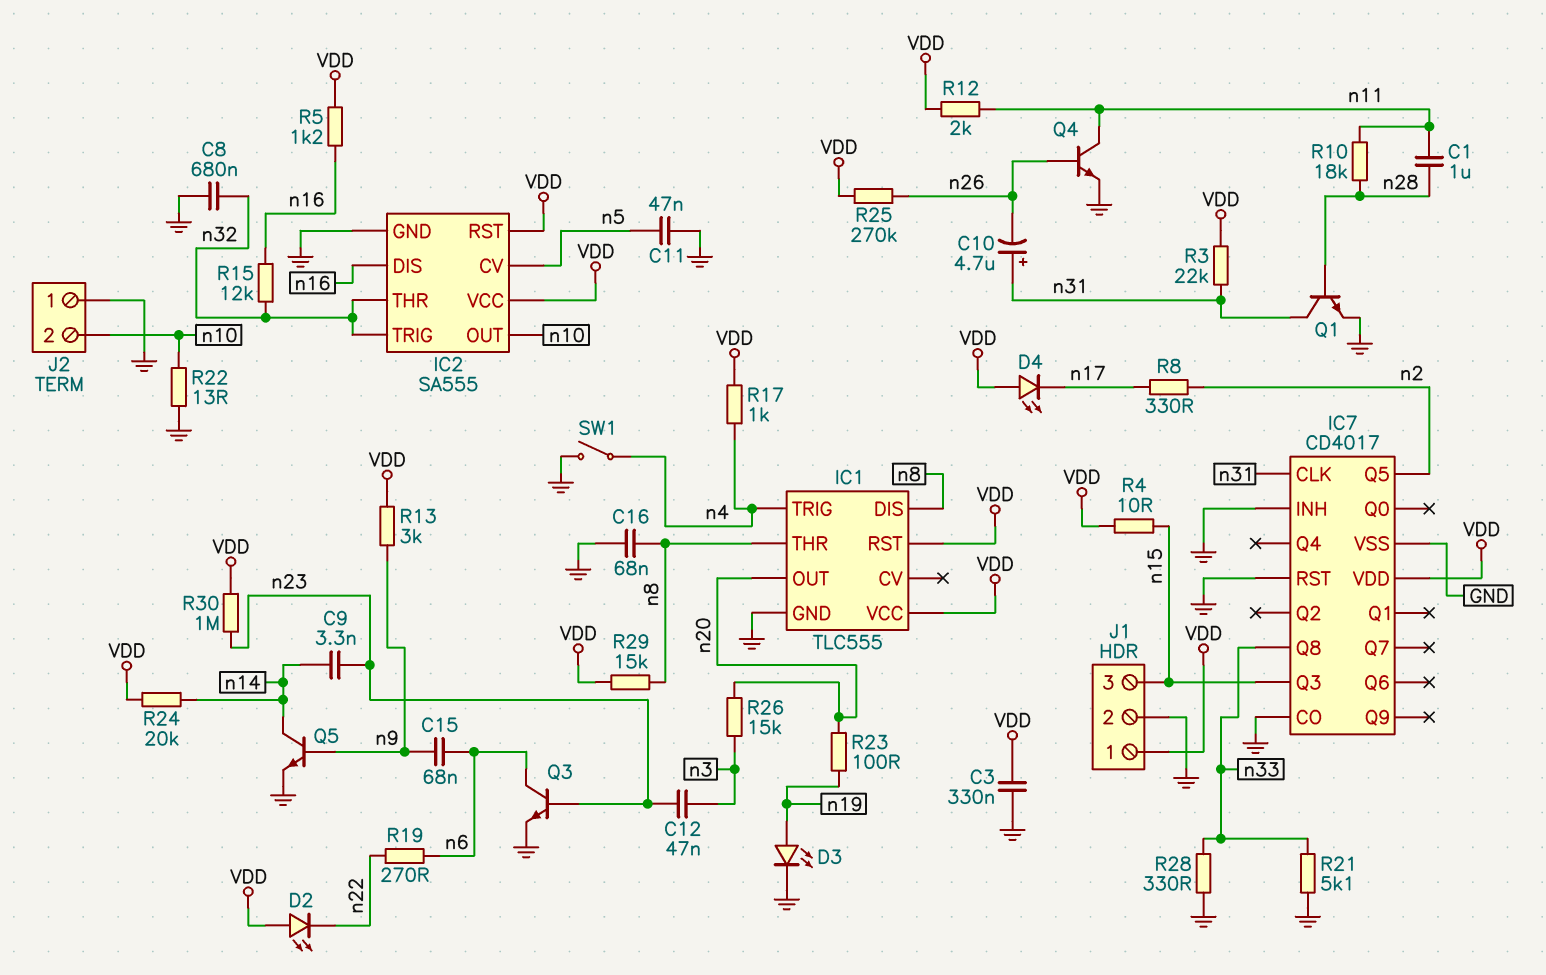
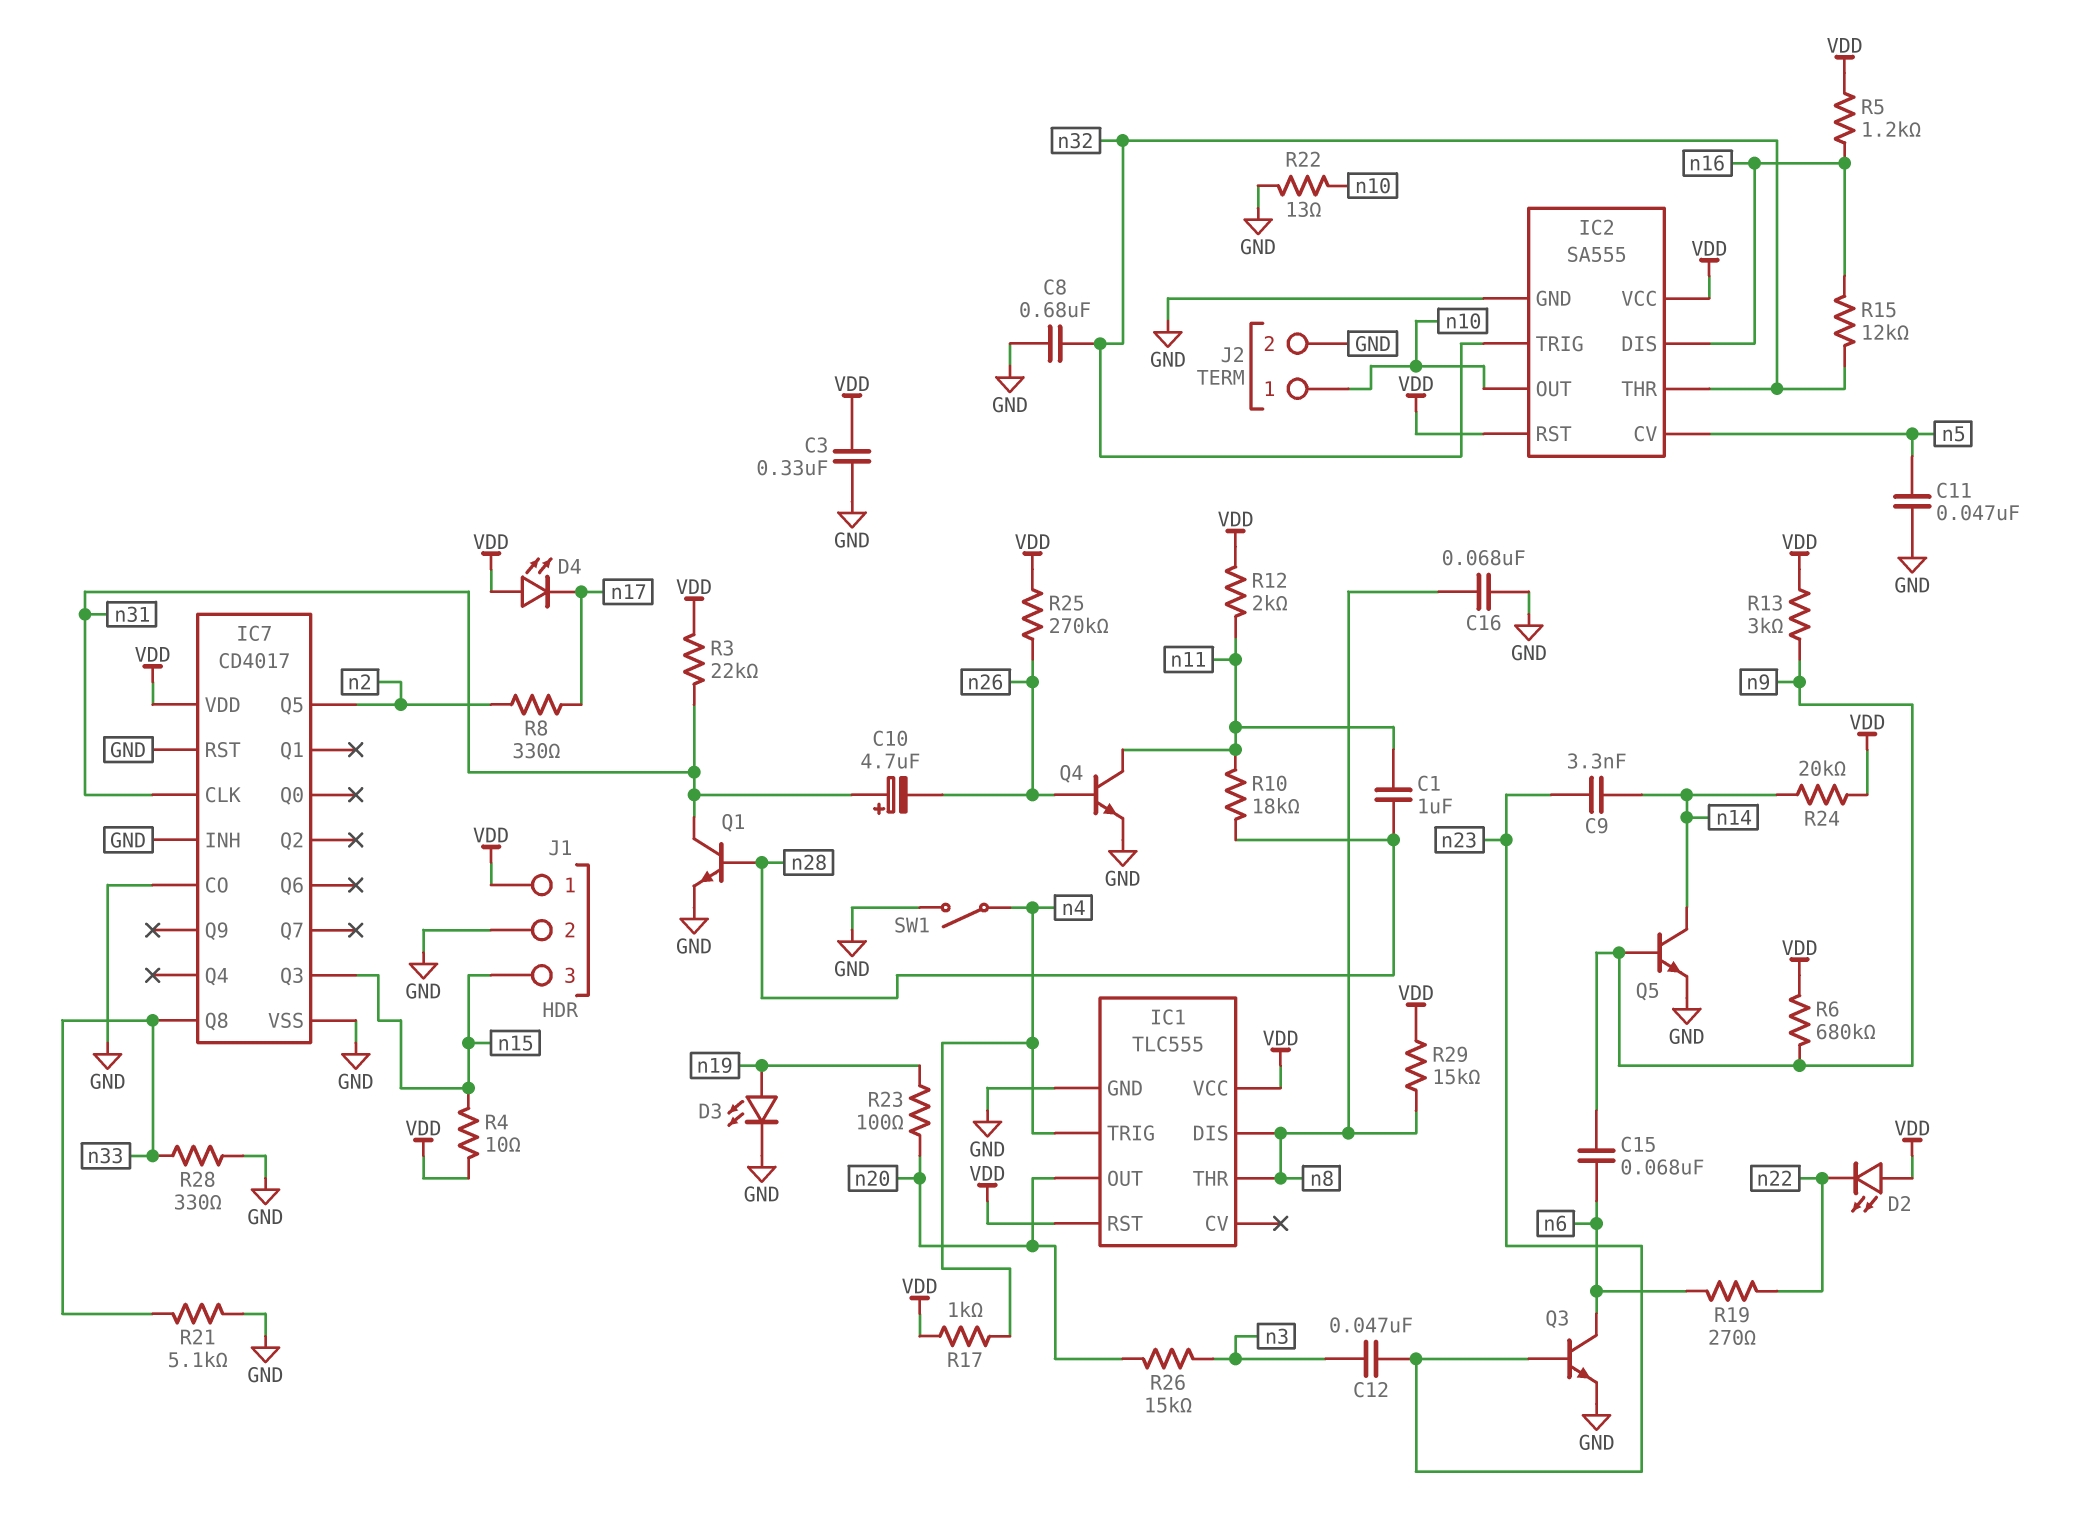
J2 pin 1: GND -> n10
J2 pin 2: n10 -> GND
R6: none -> 680k (VDD, n9)
R30: 1M (VDD, n23) -> none

